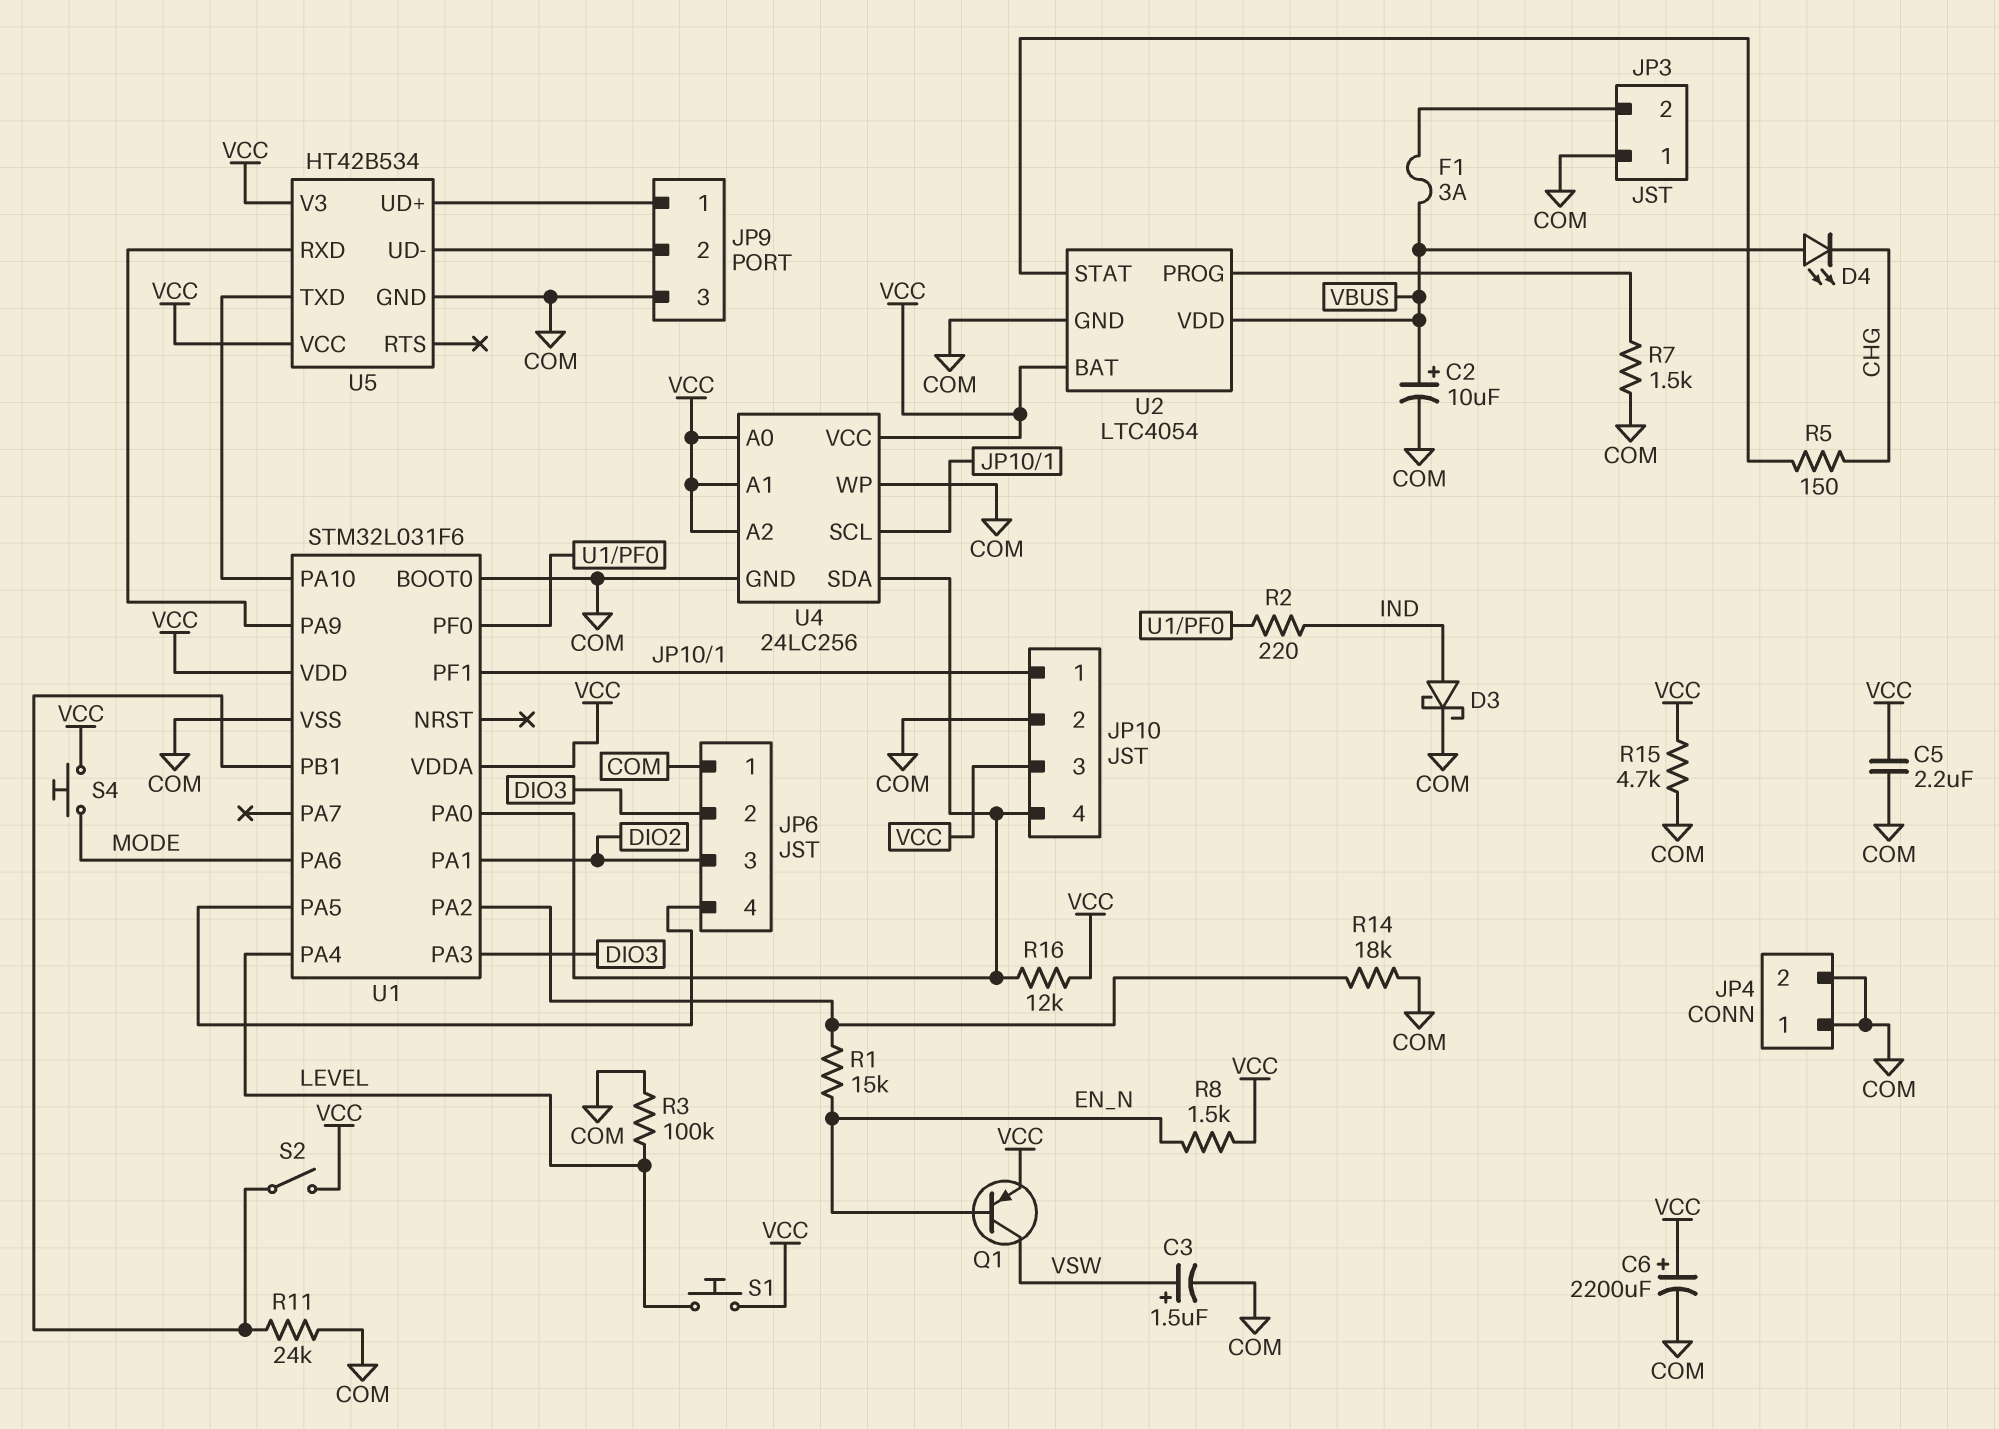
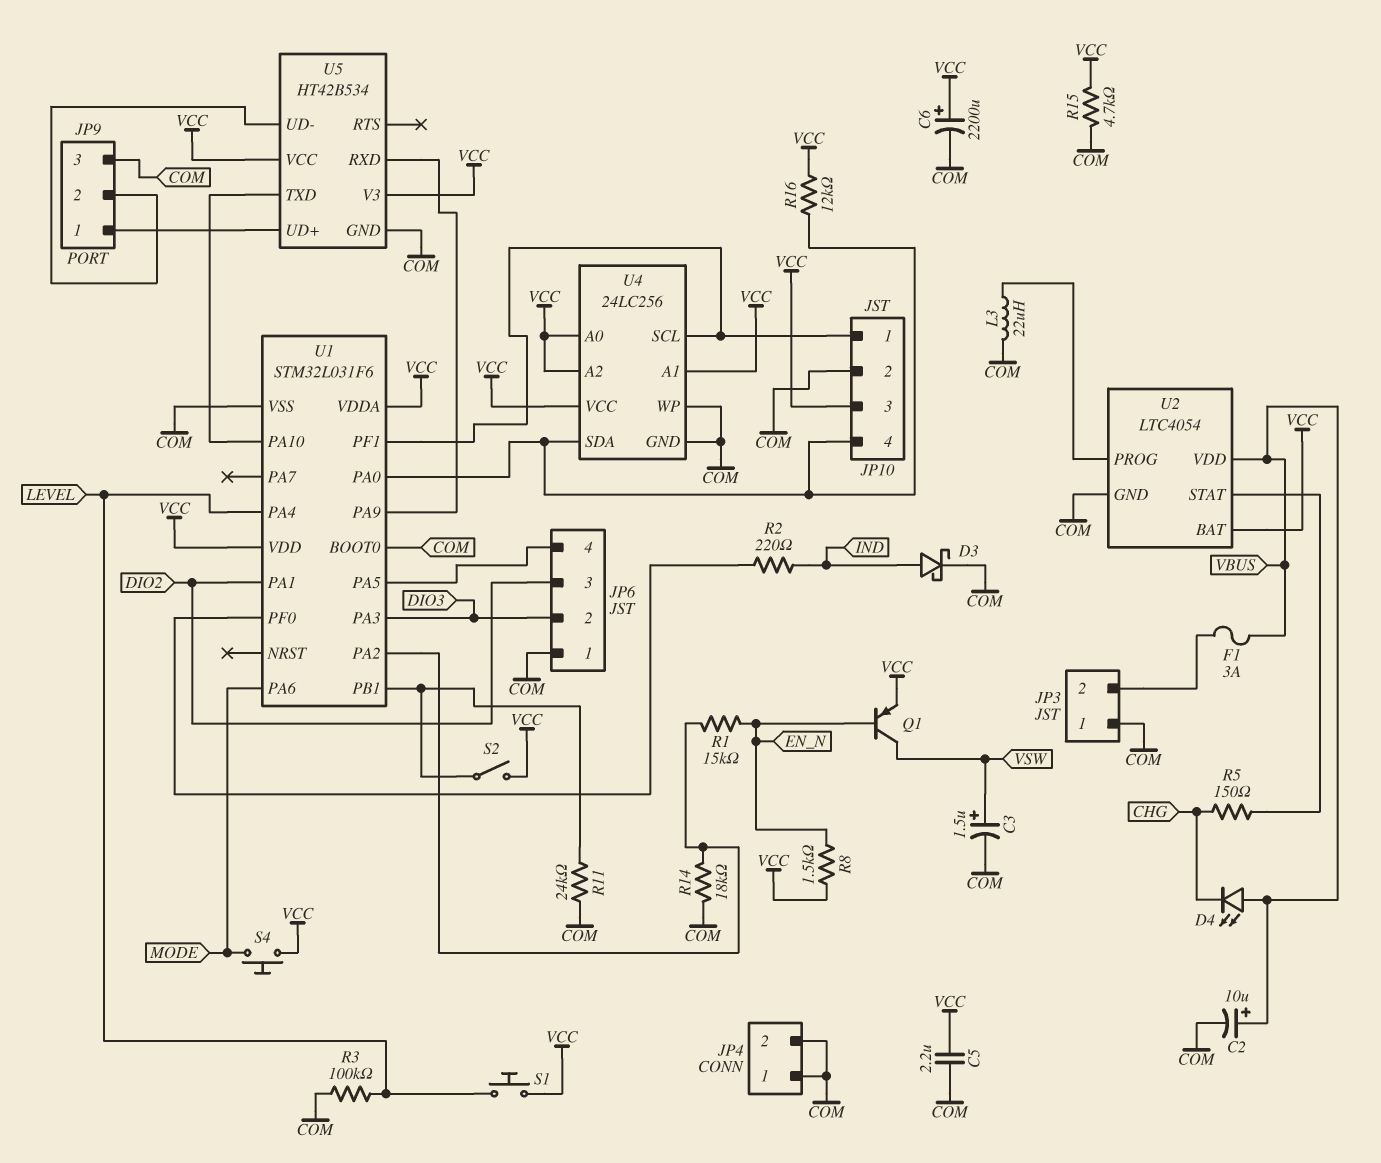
L3: none -> 22uH (COM, U2/PROG)
R7: 1.5k (COM, U2/PROG) -> none

